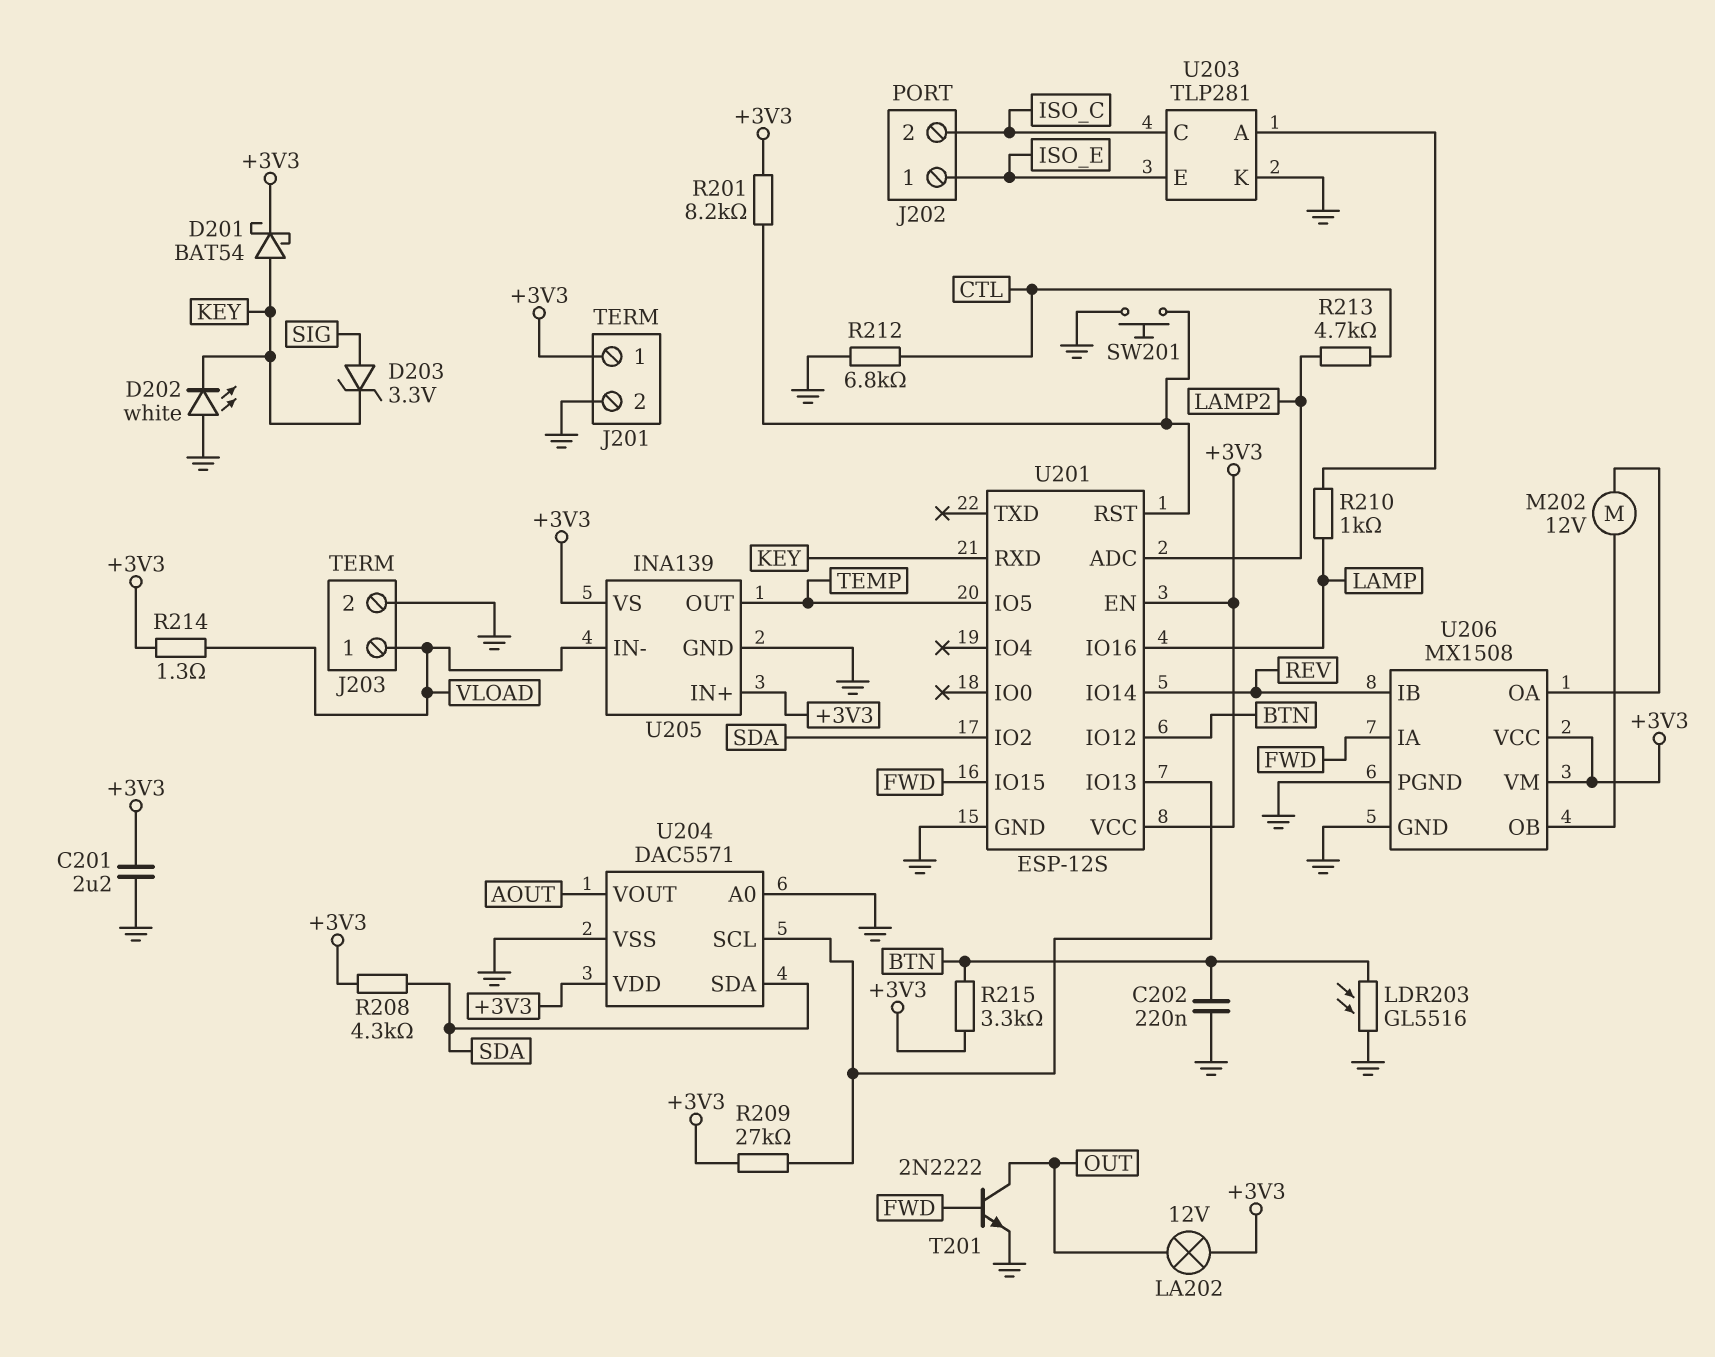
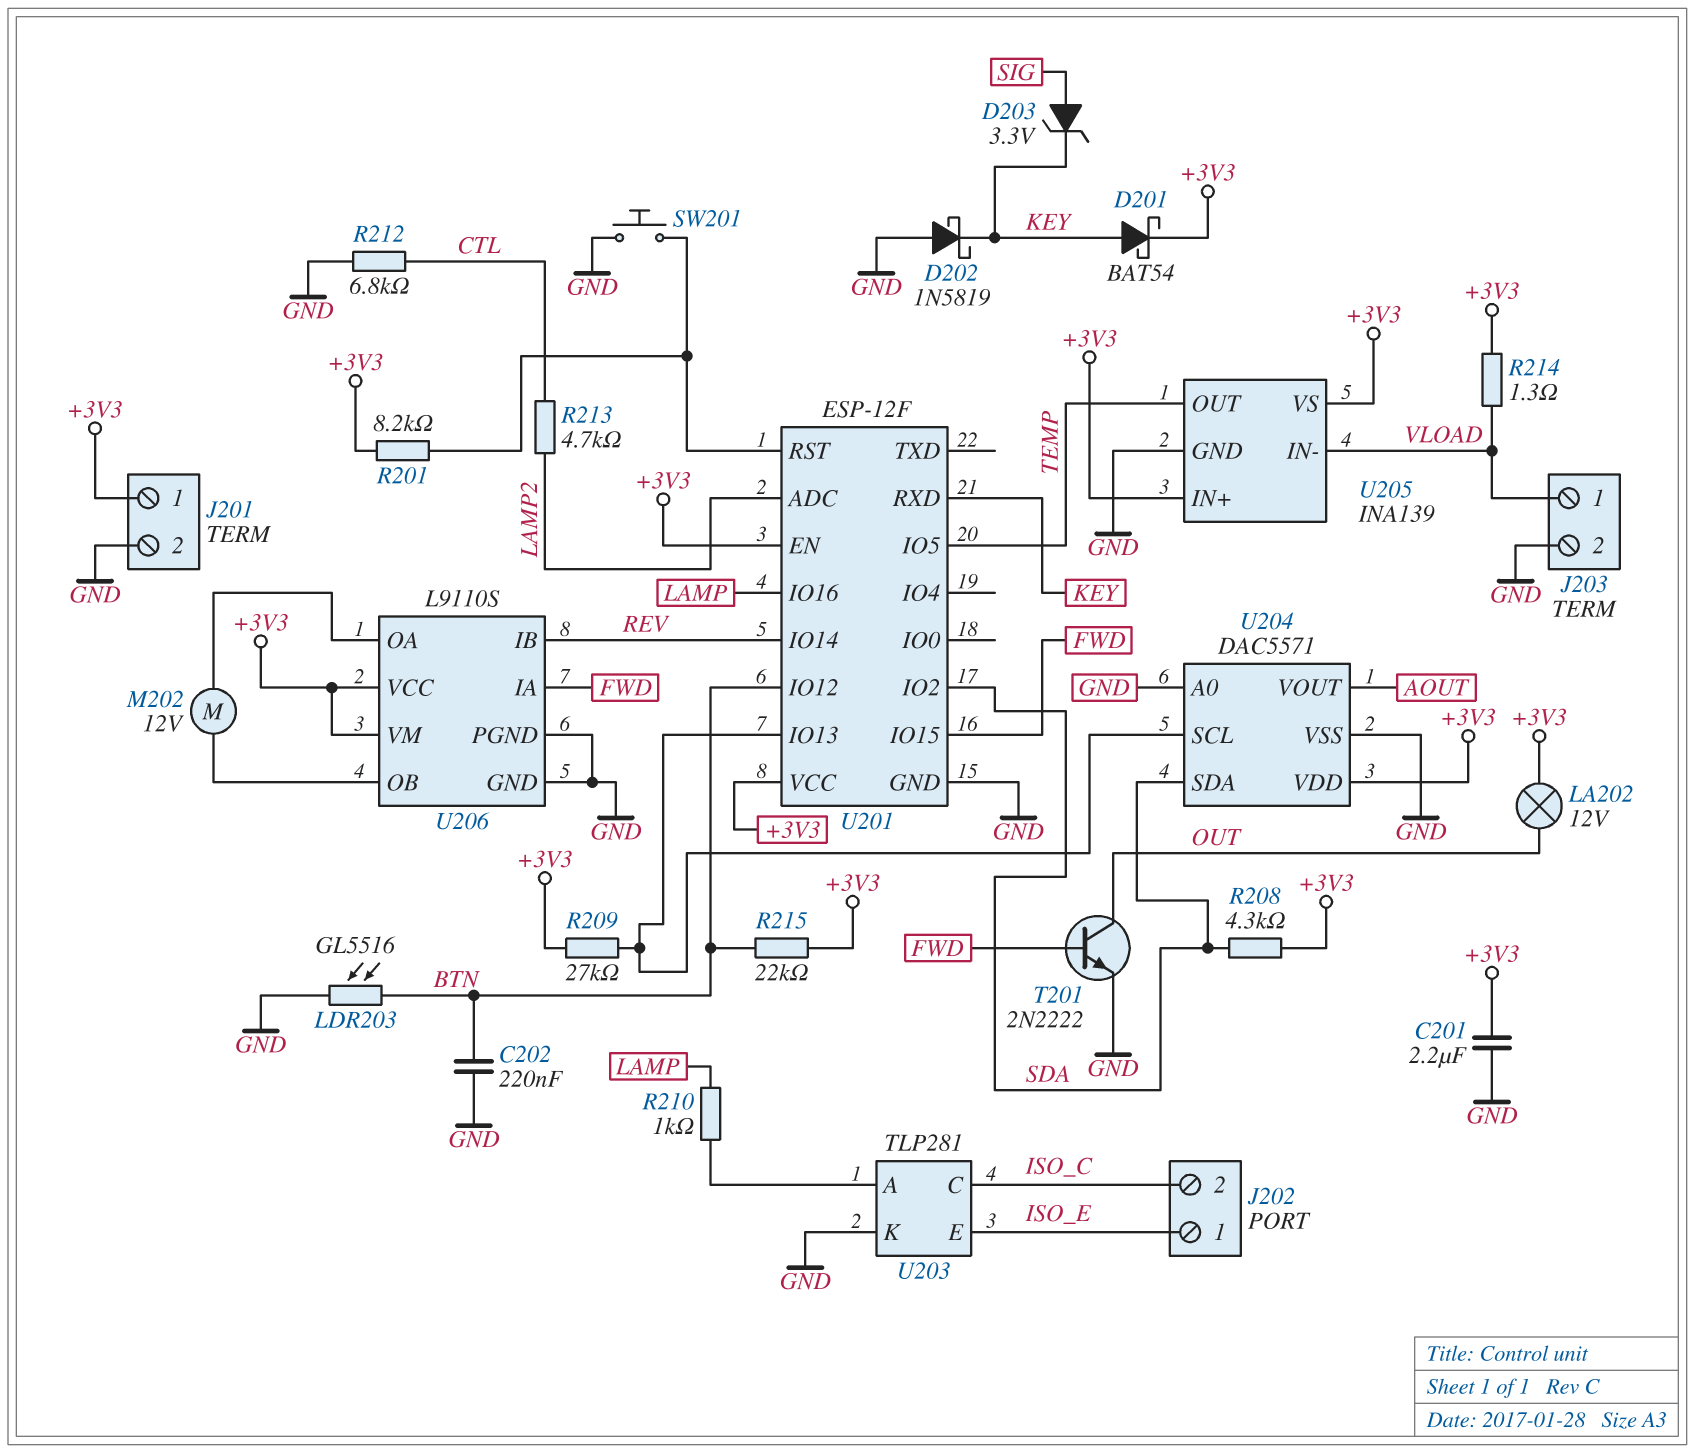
D202: LED white (A GND, K KEY) -> schottky 1N5819 (A GND, K KEY)
R215: 3.3k (+3V3, BTN) -> 22k (+3V3, BTN)
U201: ESP-12S -> ESP-12F
U206: MX1508 -> L9110S

